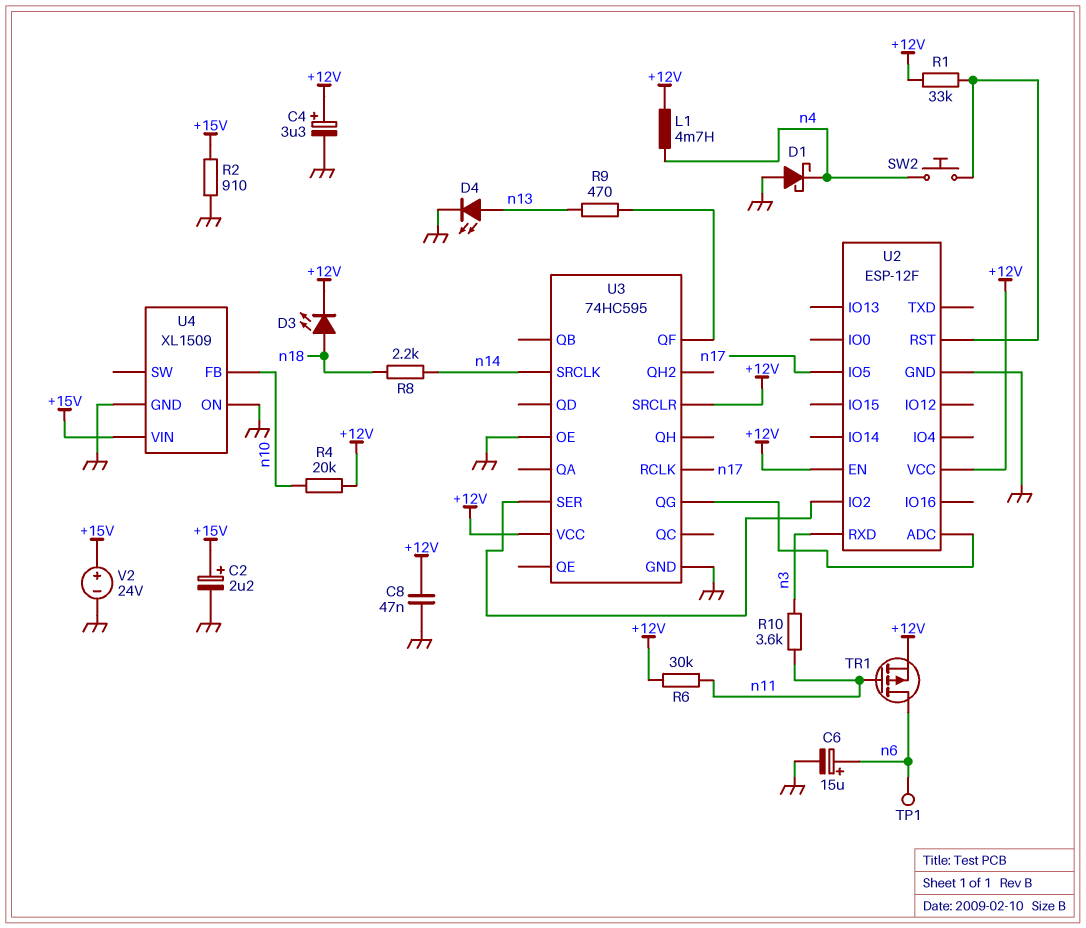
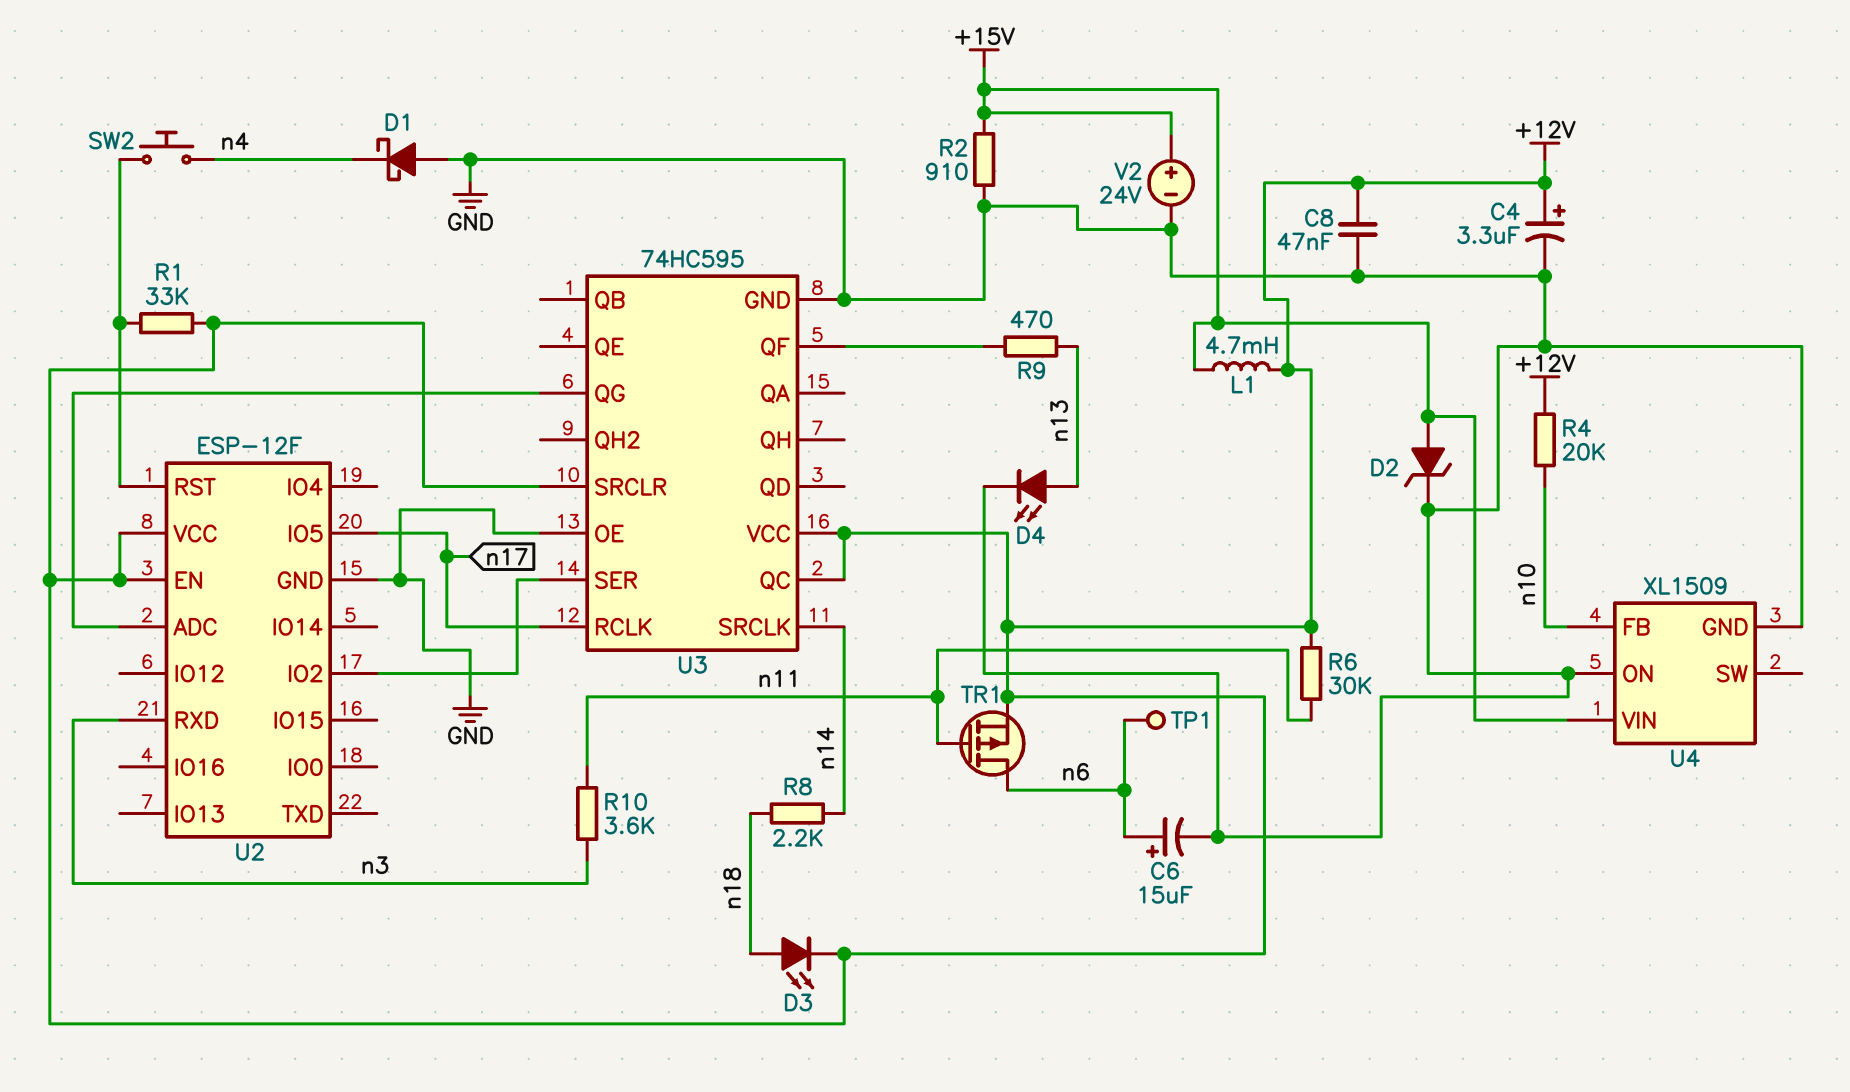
C2: 2.2uF (plus +15V, minus GND) -> none
D2: none -> zener (A +15V, K GND)
L1: 4.7mH (+12V, n4) -> 4.7mH (+12V, +15V)
U3 pin QC: none -> +12V

